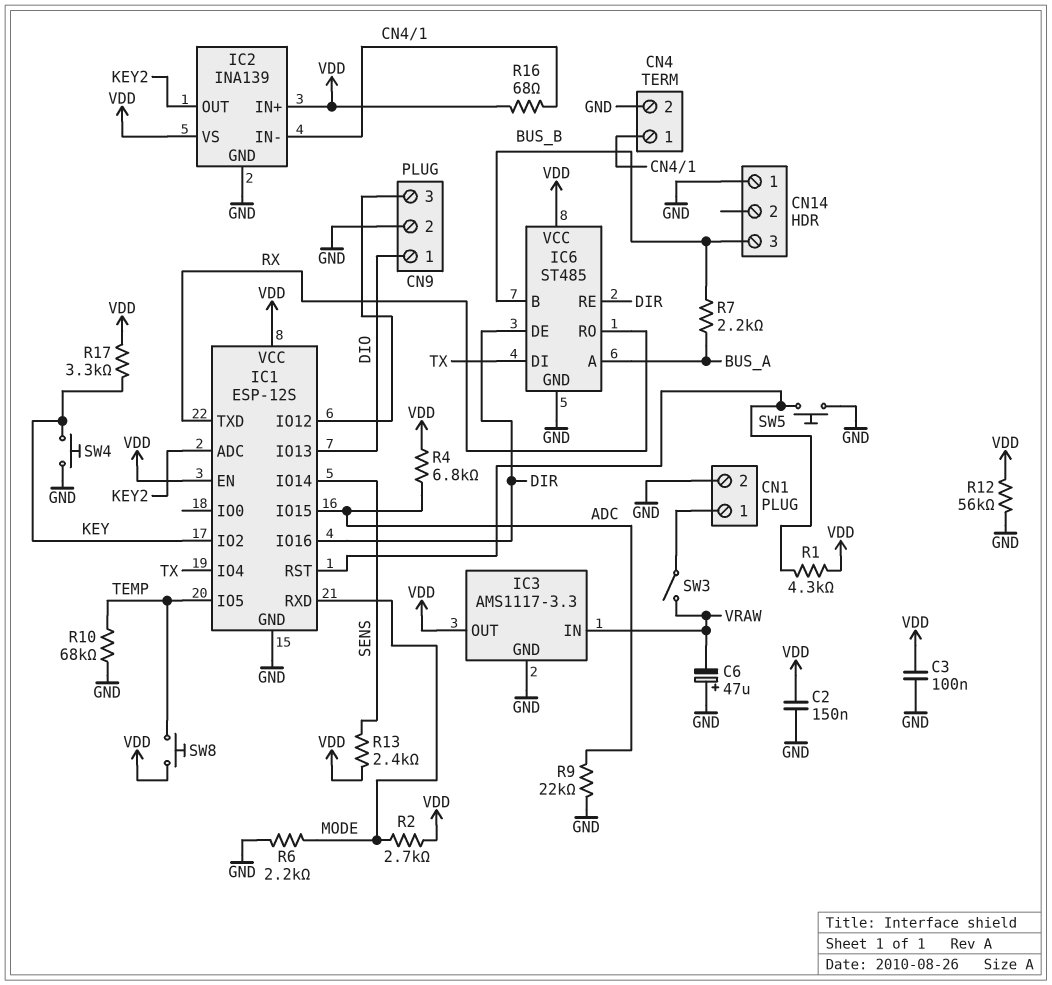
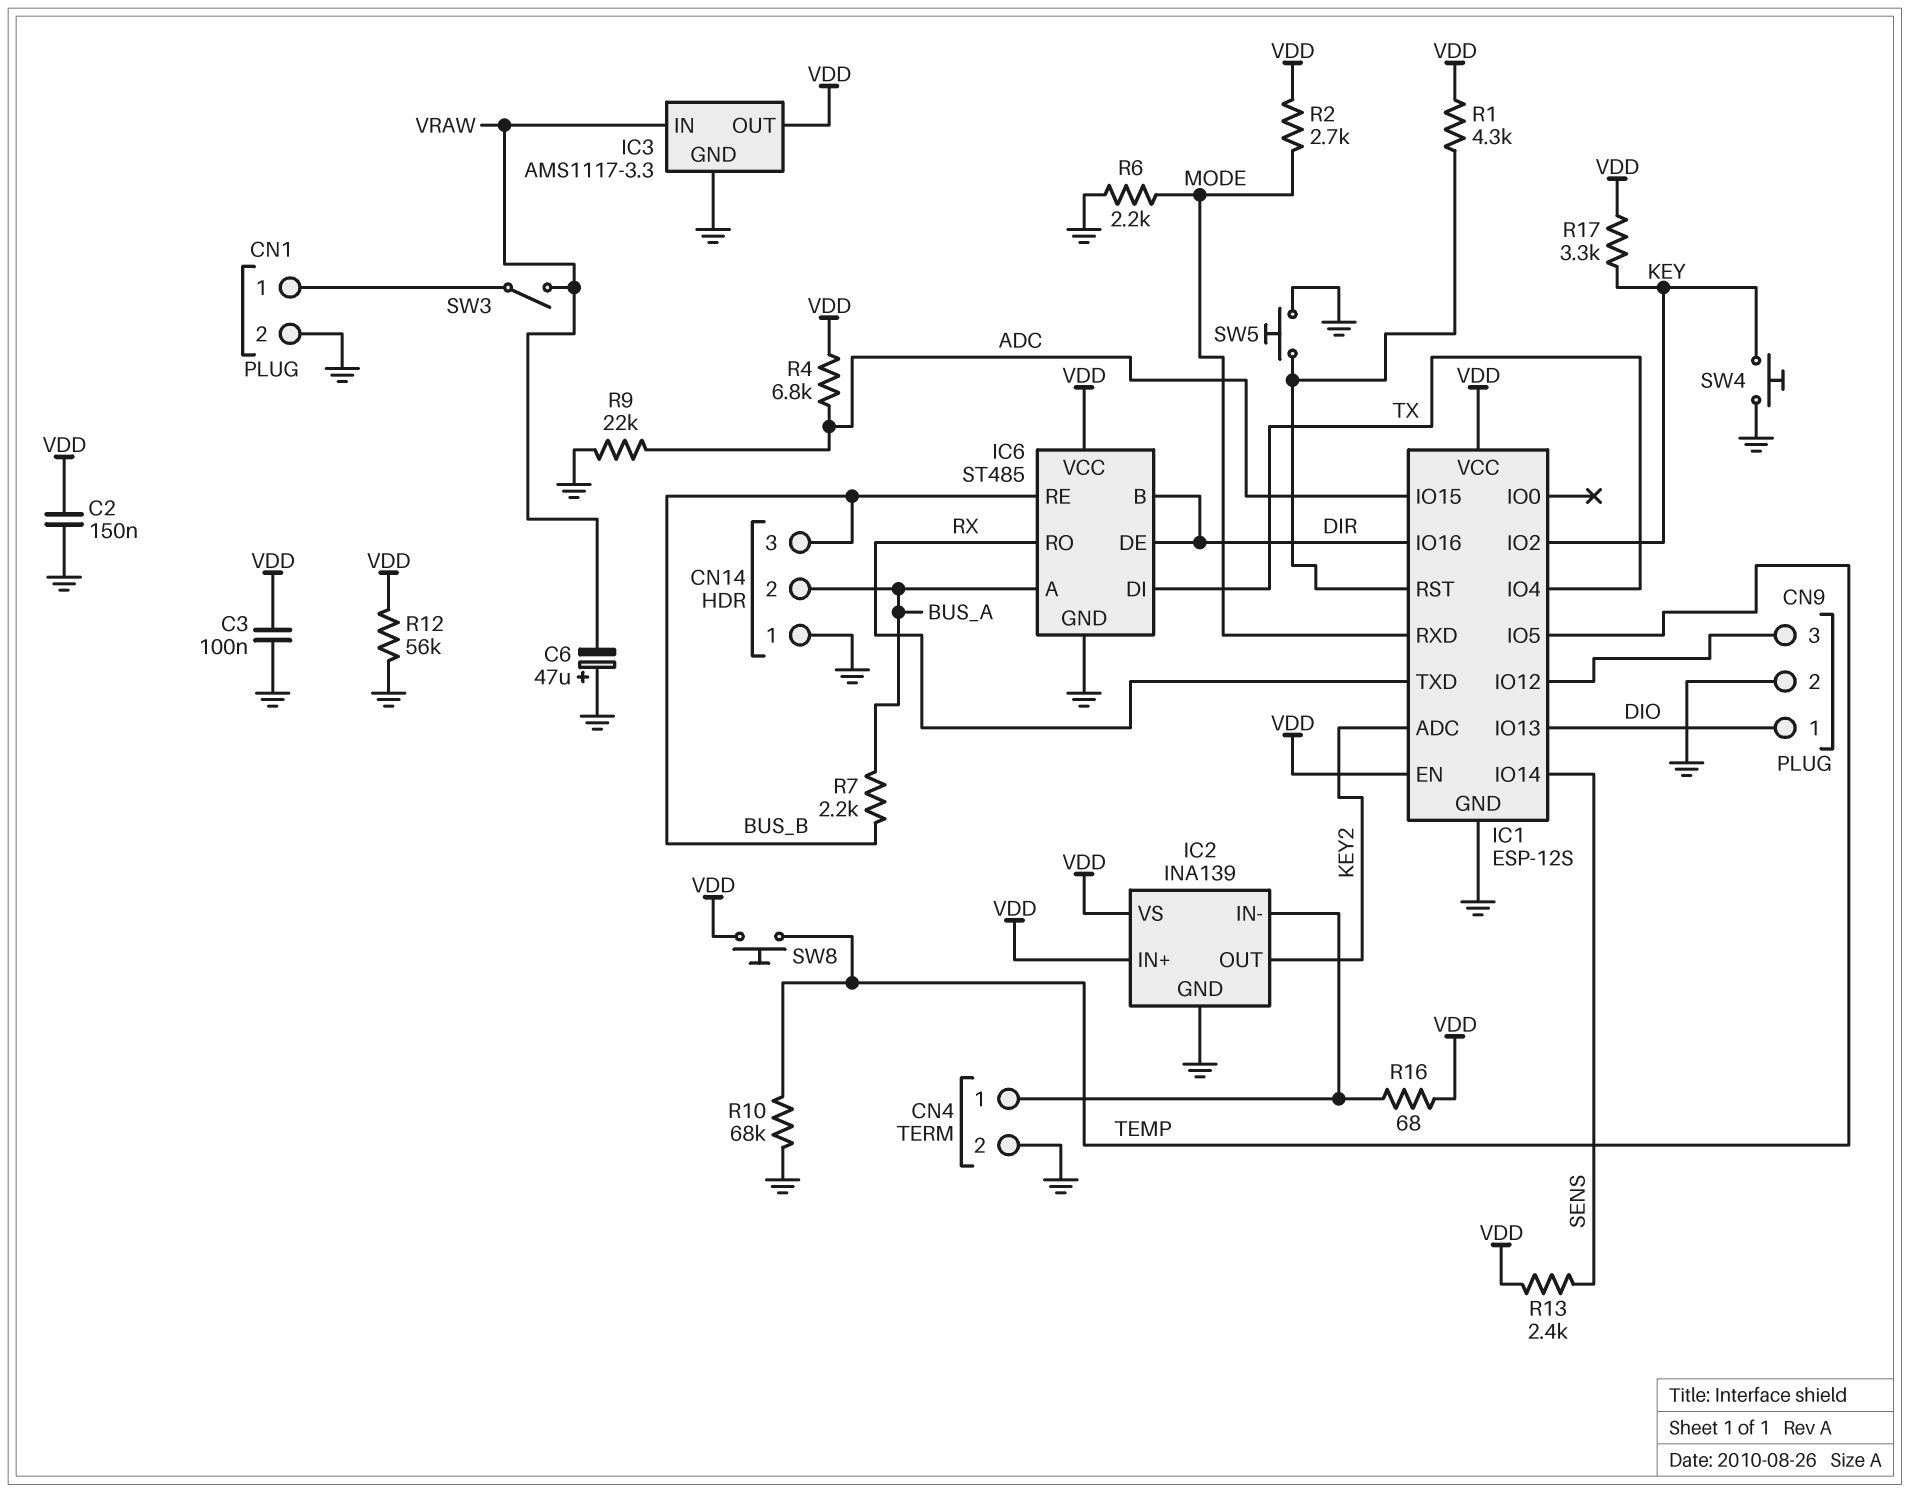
CN14 pin 2: none -> BUS_A
IC6 pin B: BUS_B -> DIR
IC6 pin RE: DIR -> BUS_B

